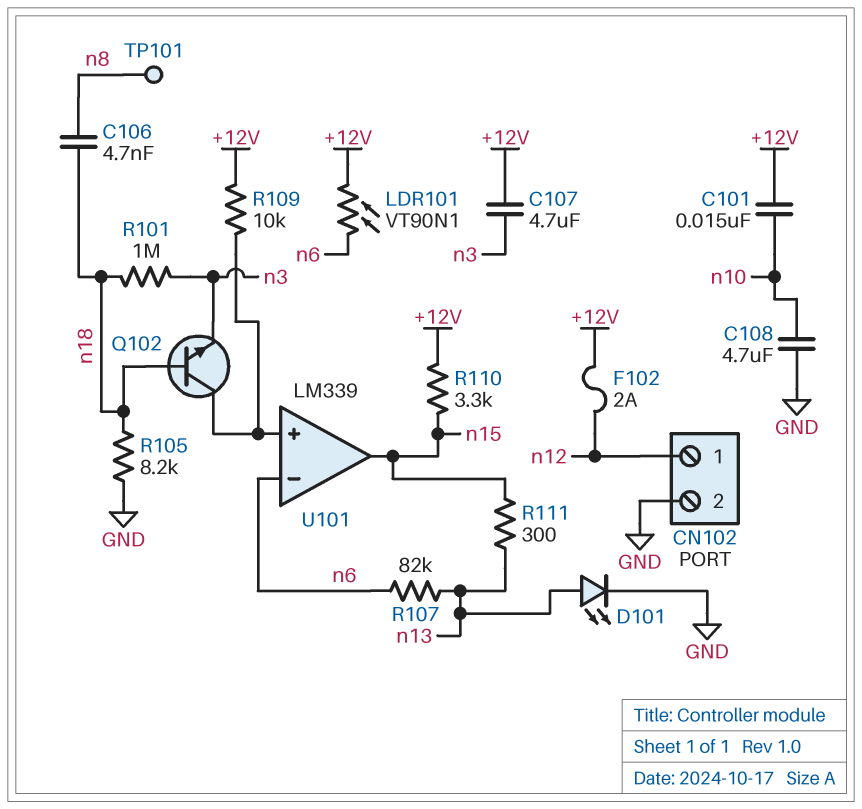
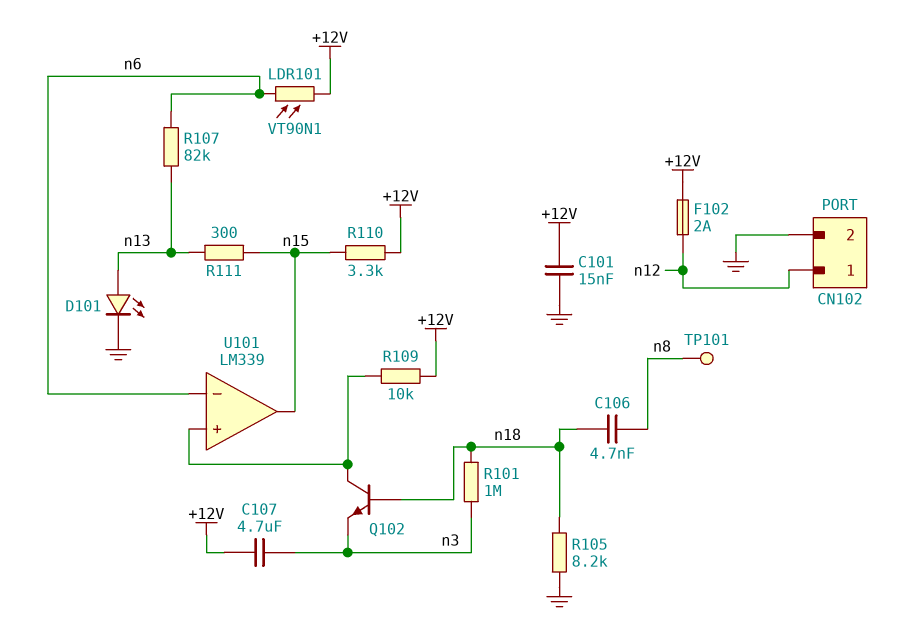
C101: 15nF (+12V, n10) -> 15nF (+12V, GND)
C108: 4.7uF (GND, n10) -> none

